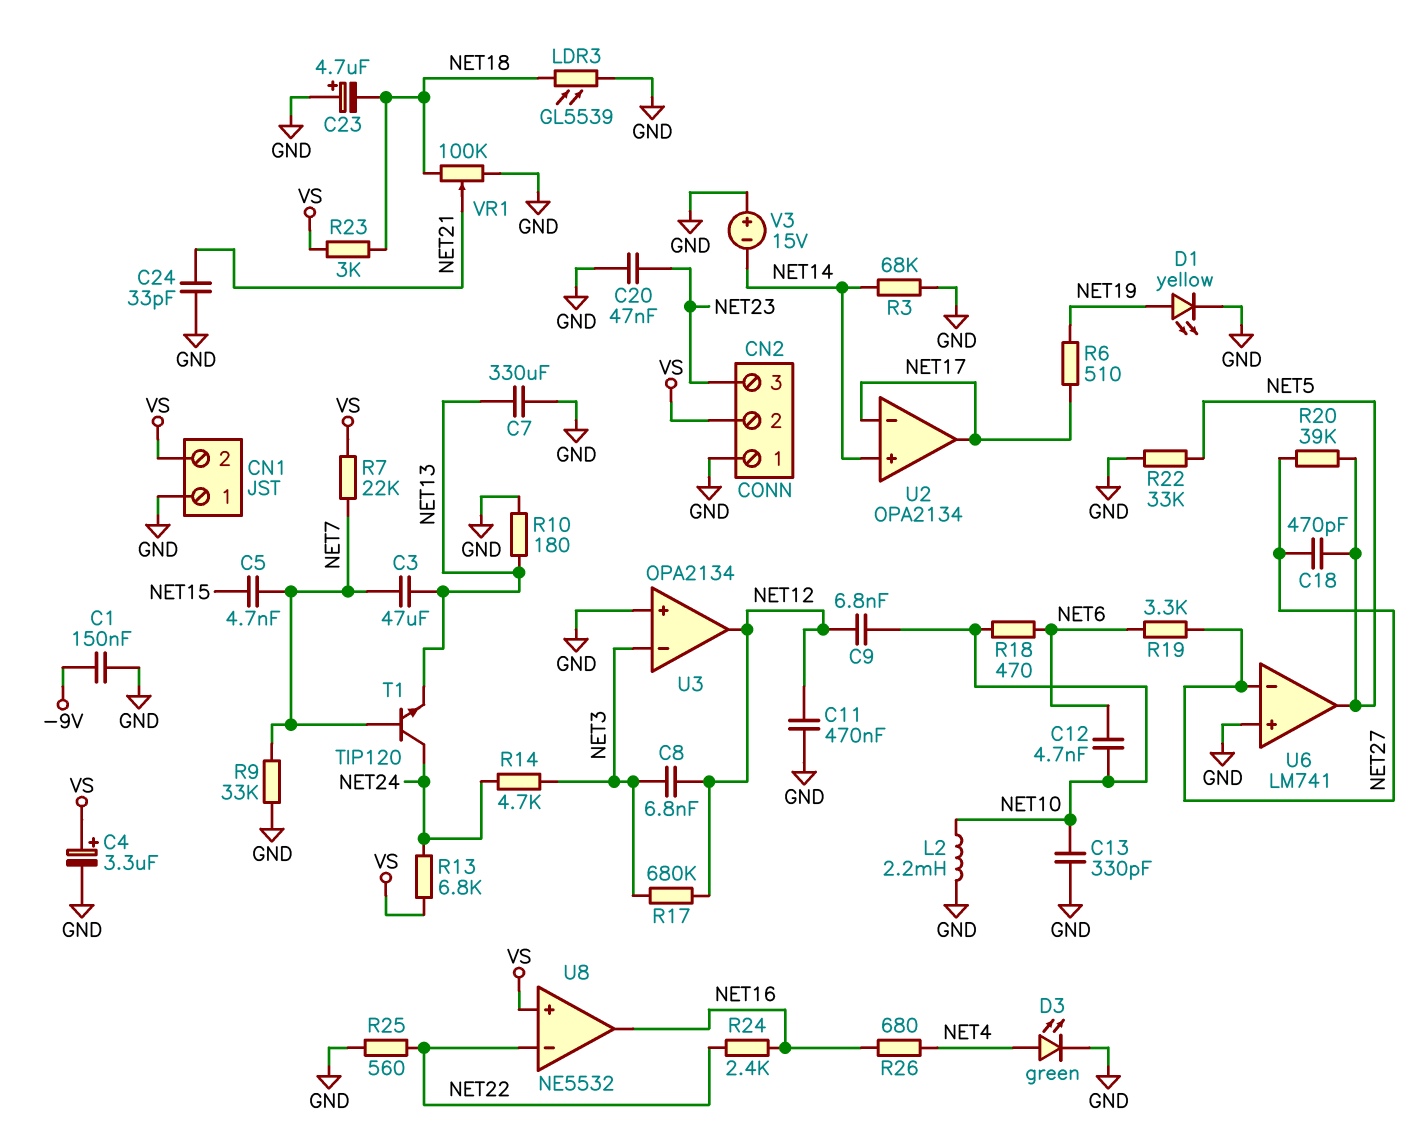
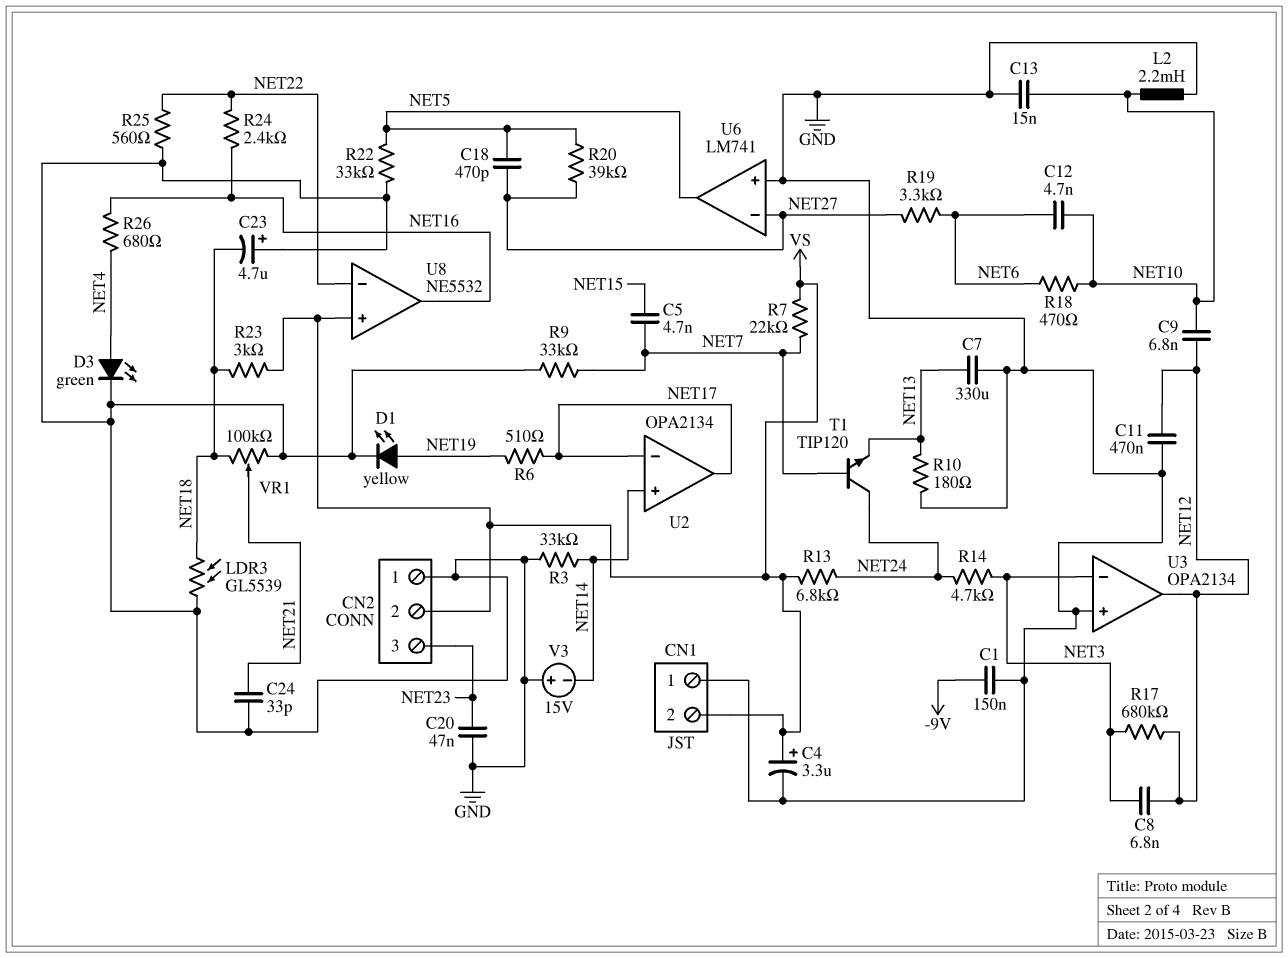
C3: 47uF (NET7, NET13) -> none
C13: 330pF (GND, NET10) -> 15nF (GND, NET10)
R3: 68k (GND, NET14) -> 33k (GND, NET14)

